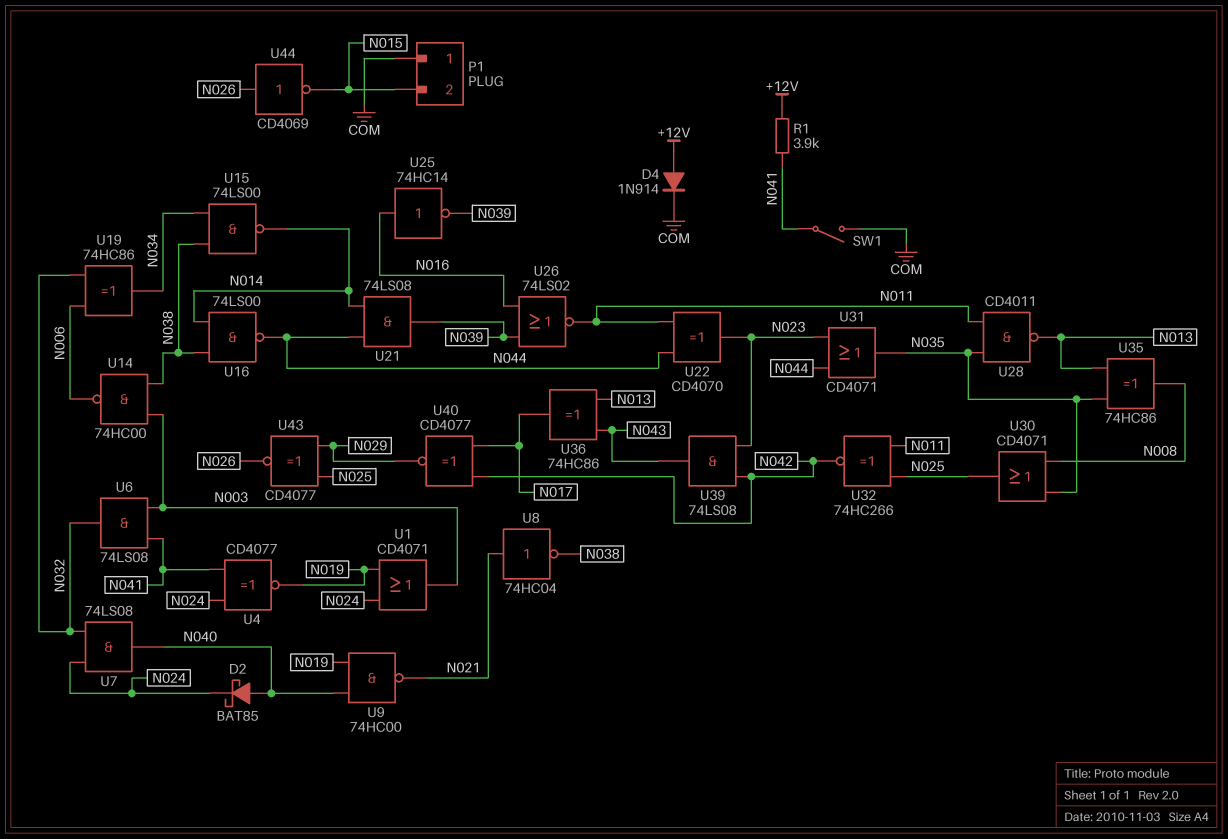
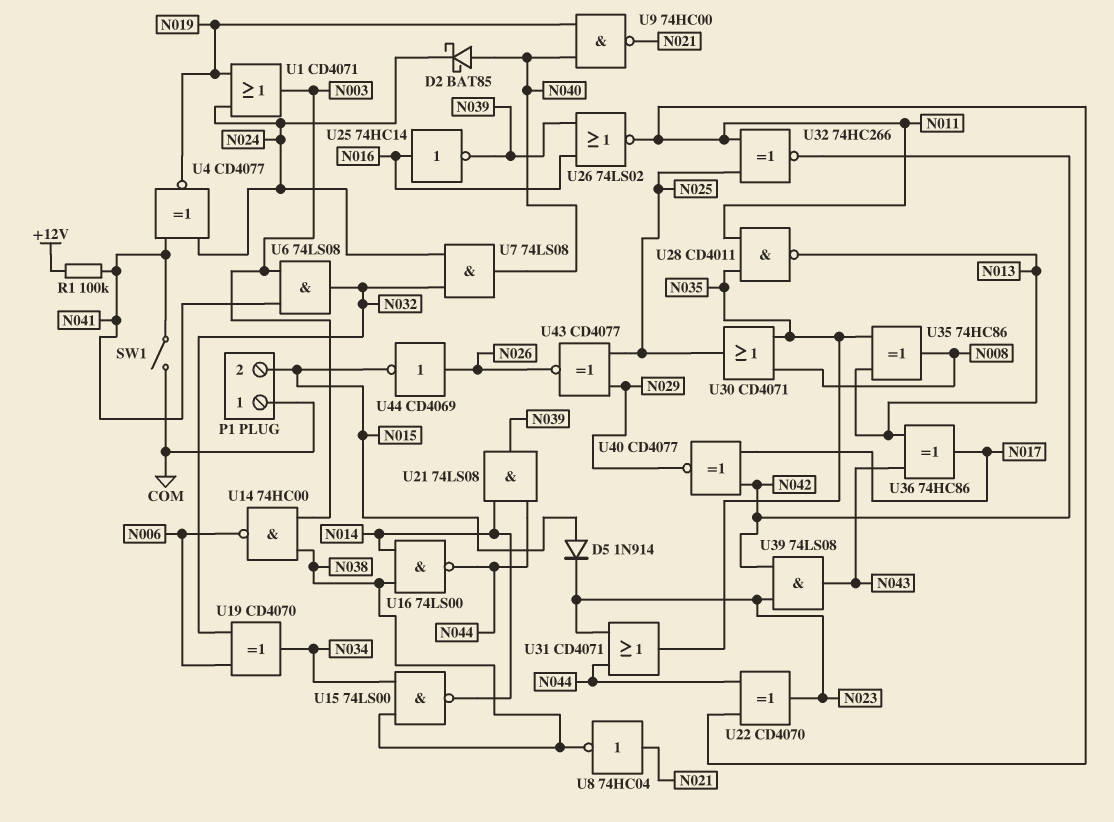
D4: diode 1N914 (A +12V, K COM) -> none
D5: none -> diode 1N914 (A N015, K N023)
R1: 3.9k (+12V, N041) -> 100k (+12V, N041)
U19: XOR 74HC86 (in N006, in N032, out N034) -> XOR CD4070 (in N006, in N032, out N034)

